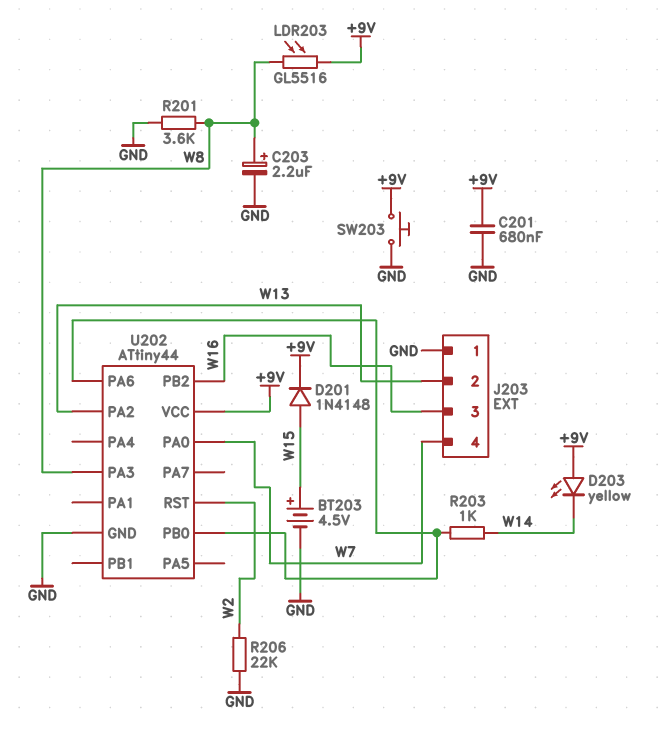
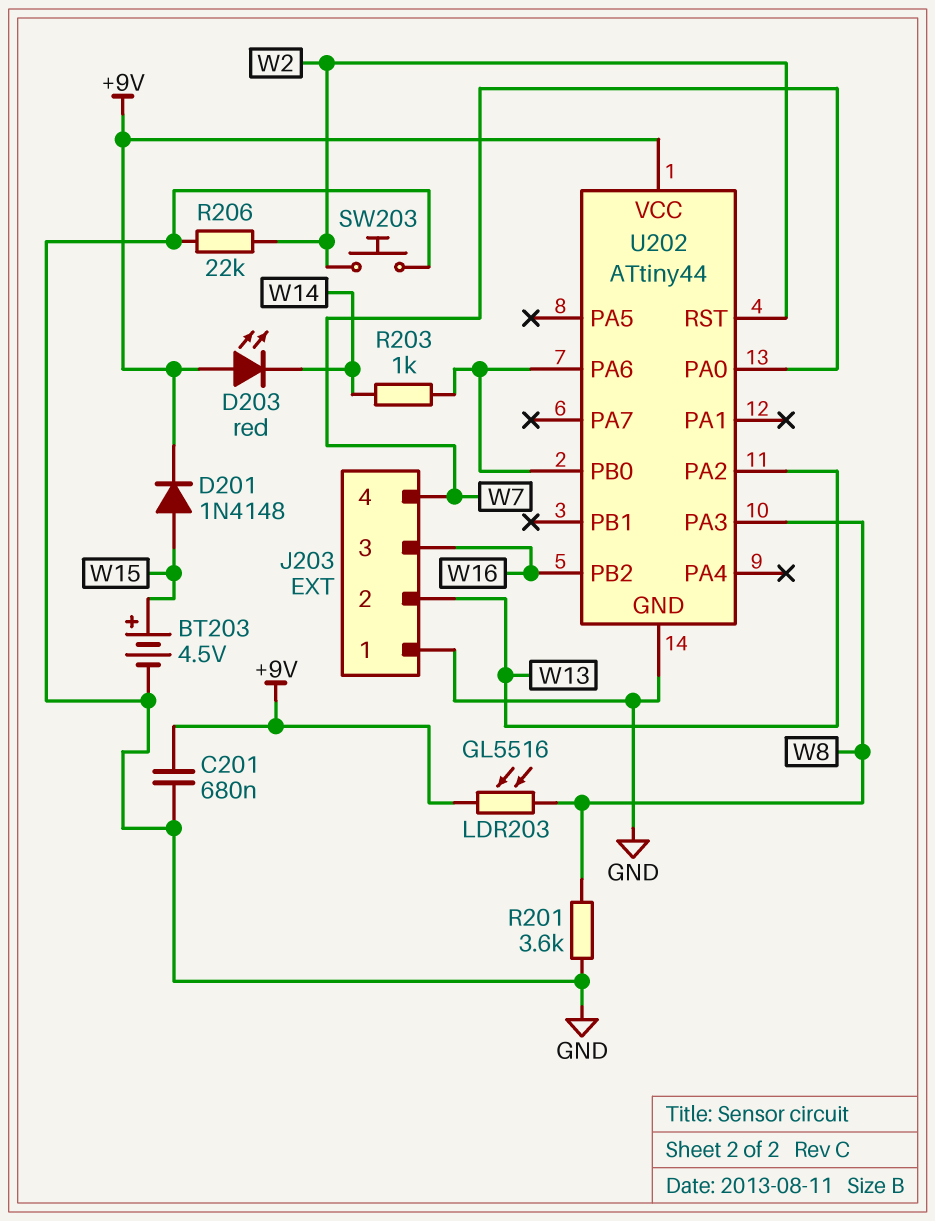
C203: 2.2uF (plus W8, minus GND) -> none
D203: LED yellow (A +9V, K W14) -> LED red (A +9V, K W14)
SW203: button (+9V, GND) -> button (GND, W2)

